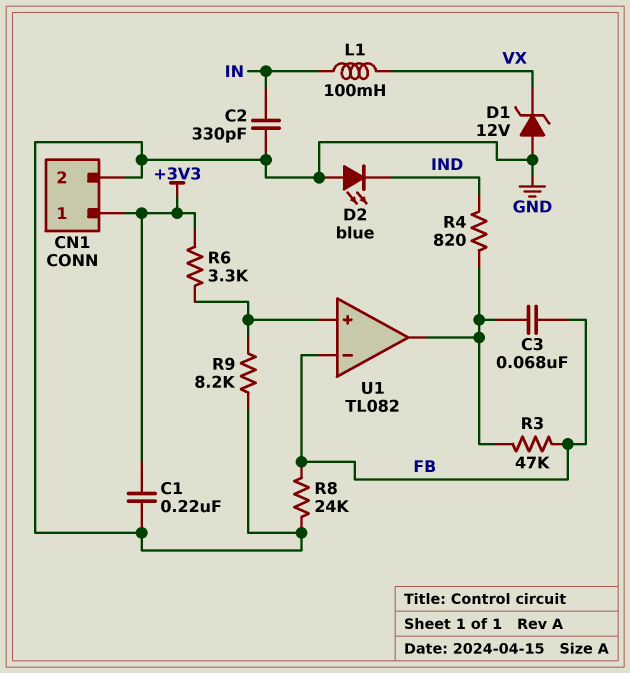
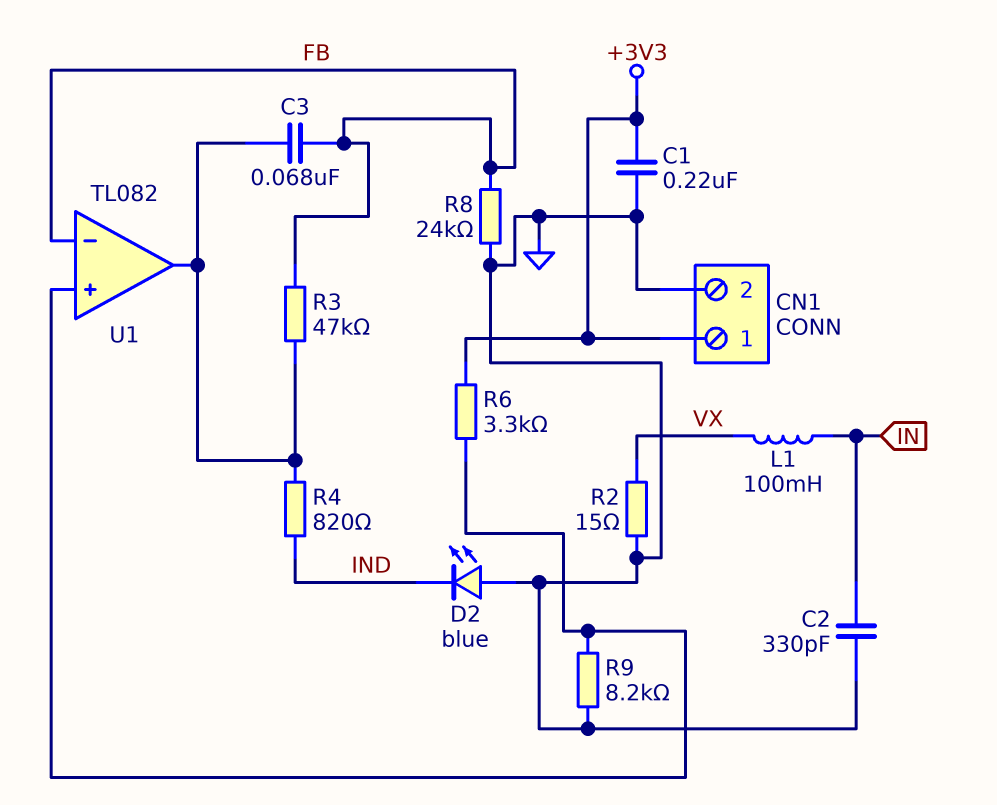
D1: zener 12V (A GND, K VX) -> none
R2: none -> 15 (GND, VX)

